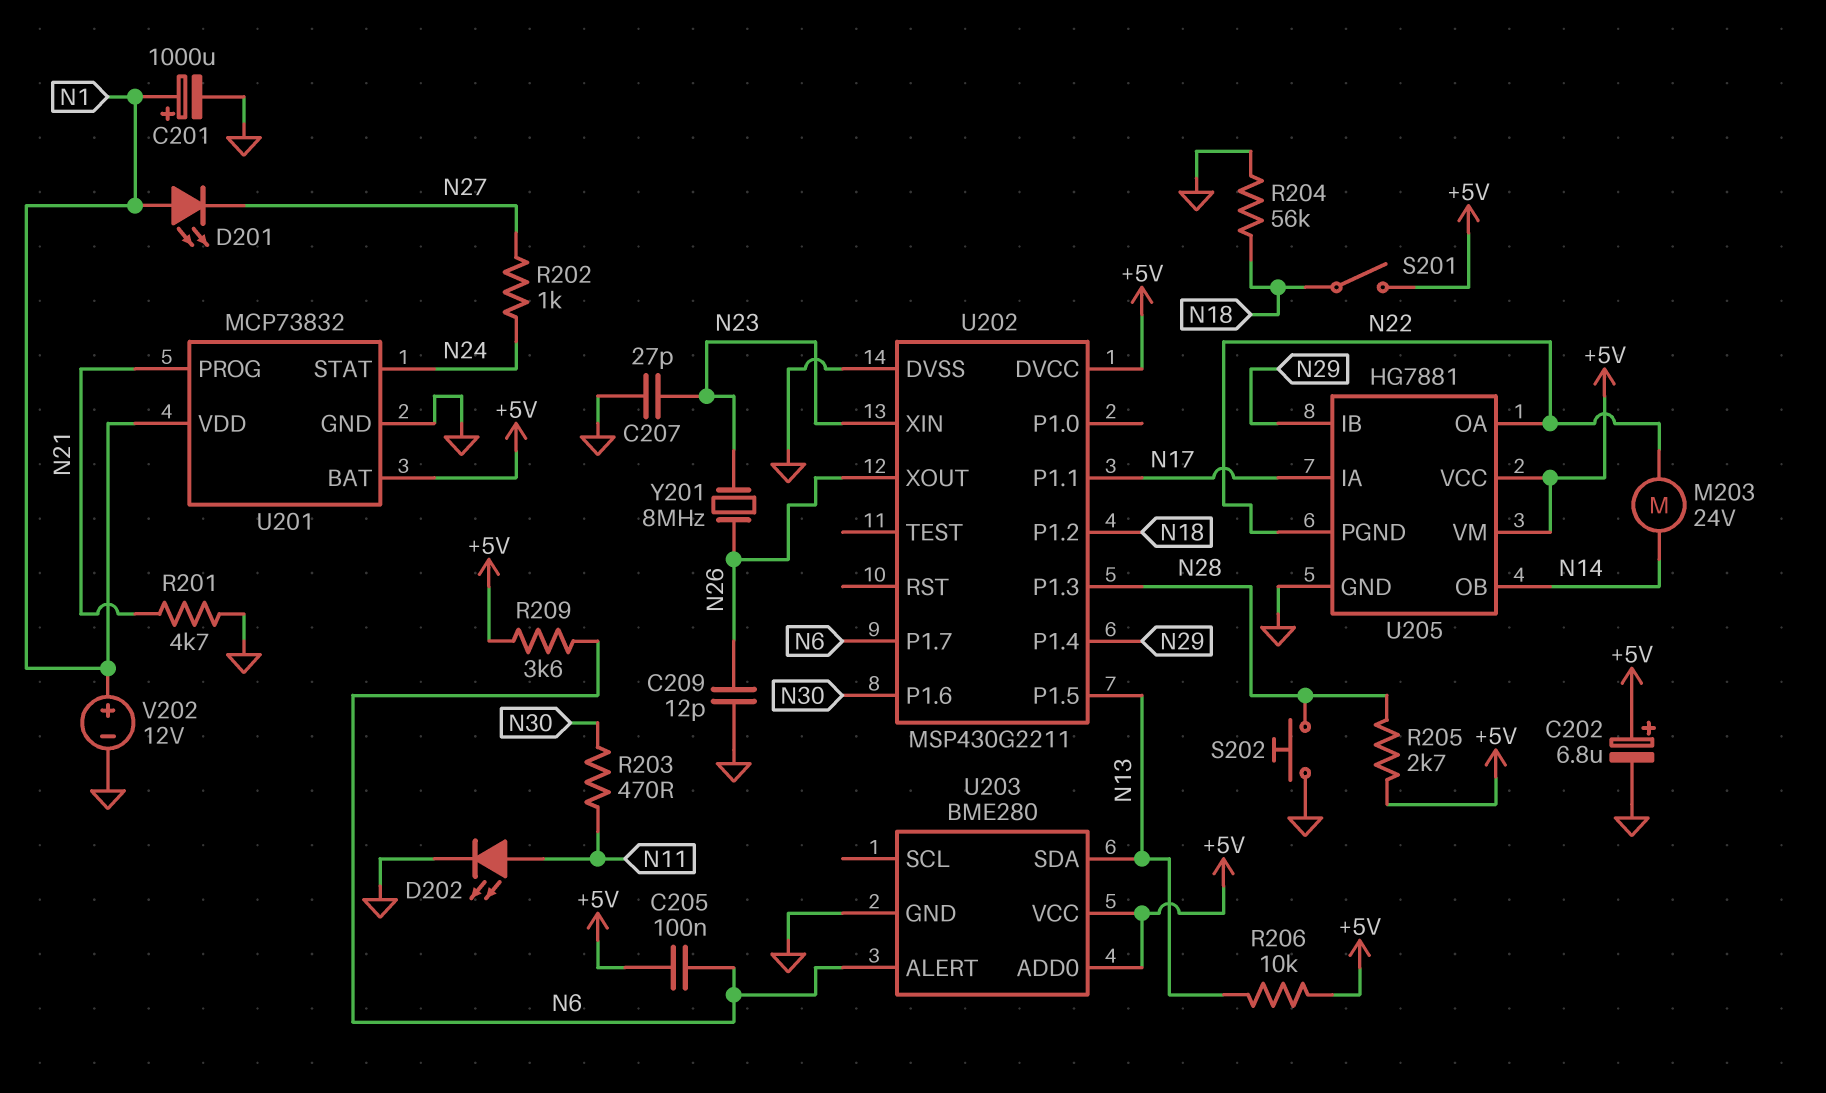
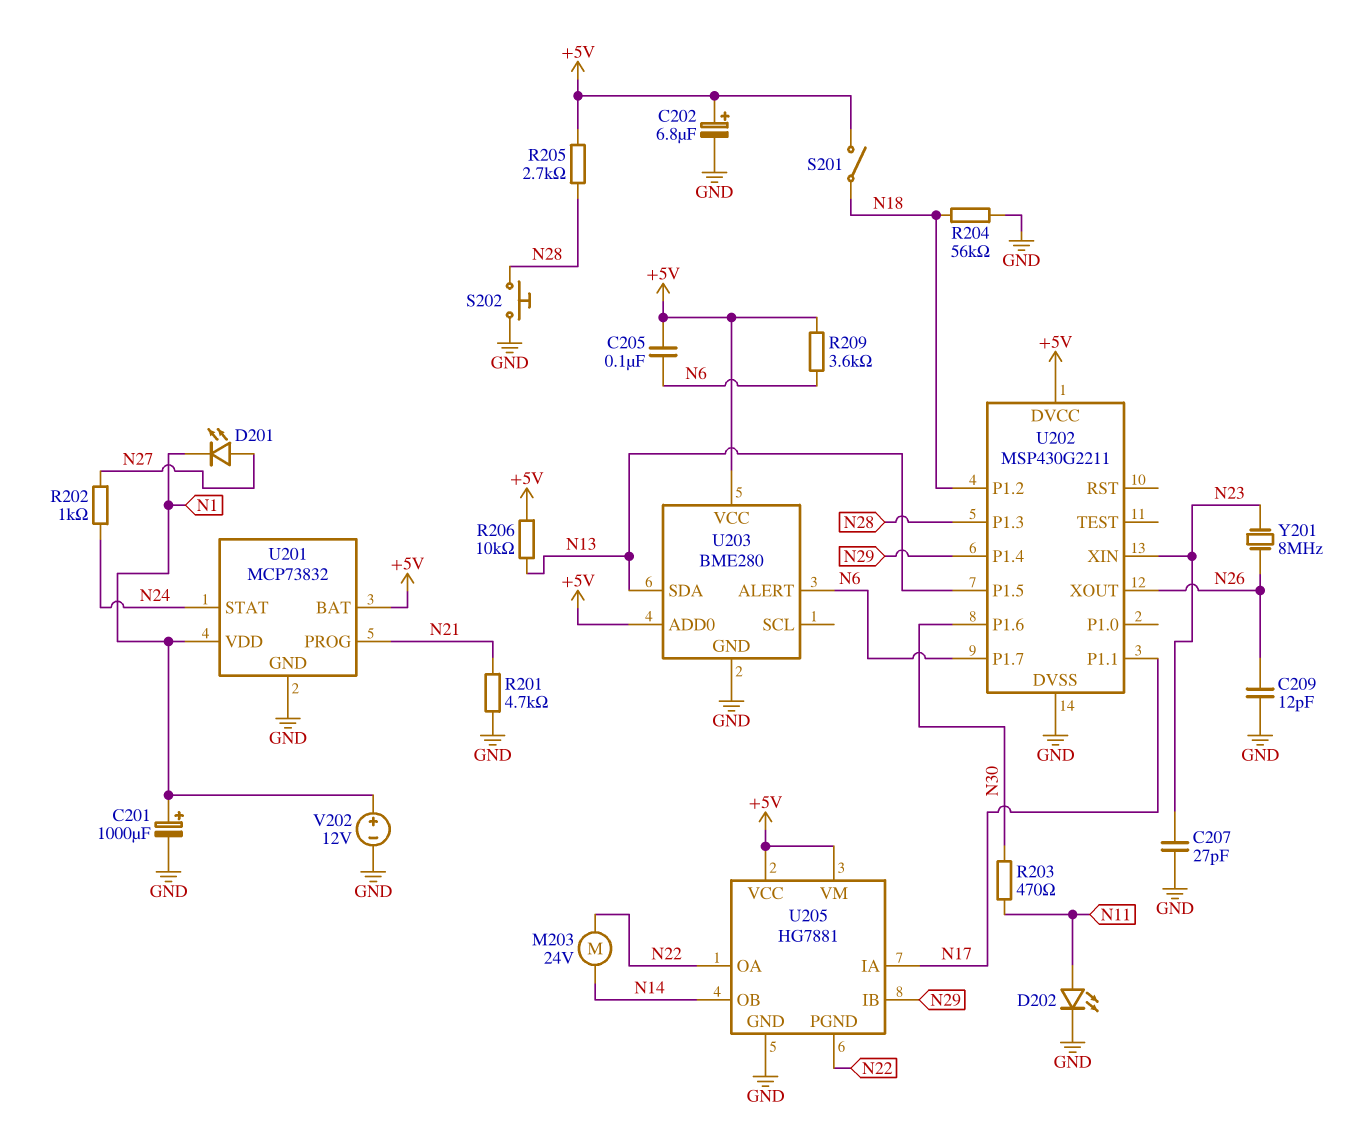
D201: LED (A N1, K N27) -> LED (A N27, K N1)

